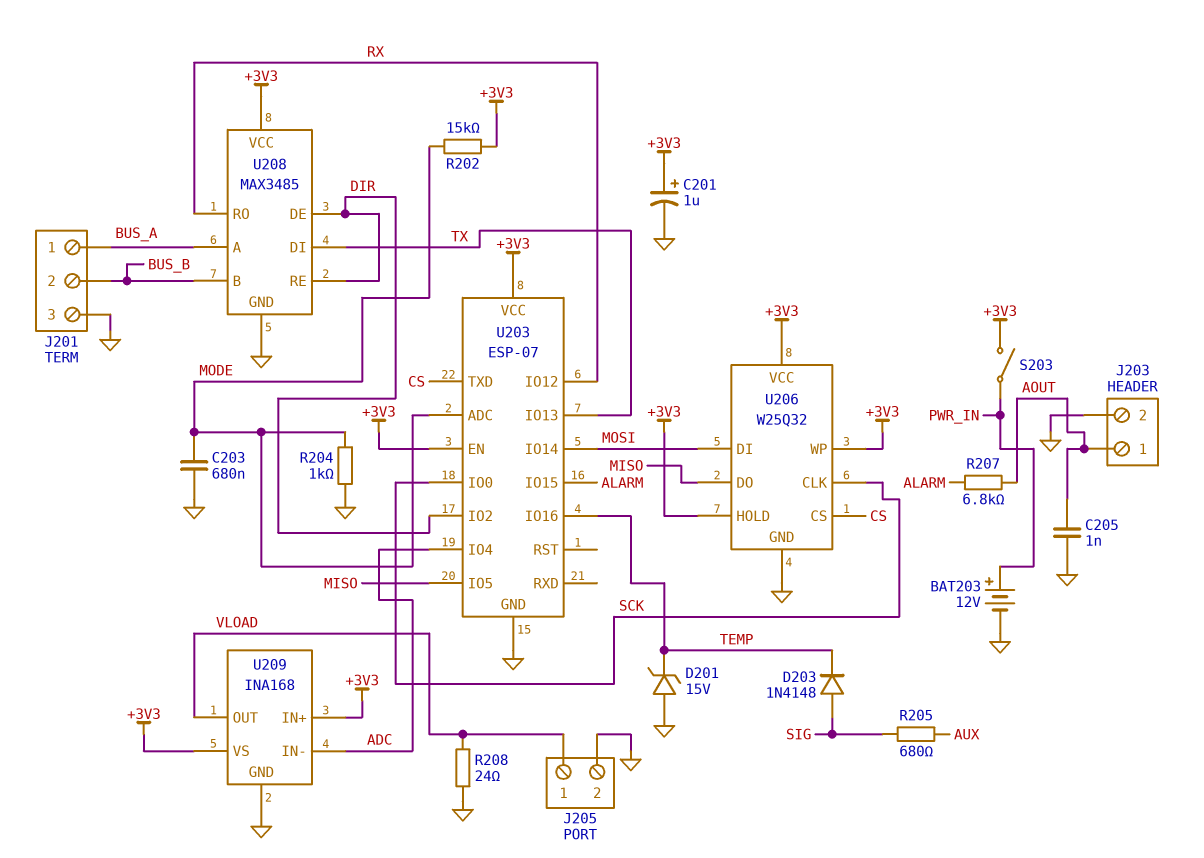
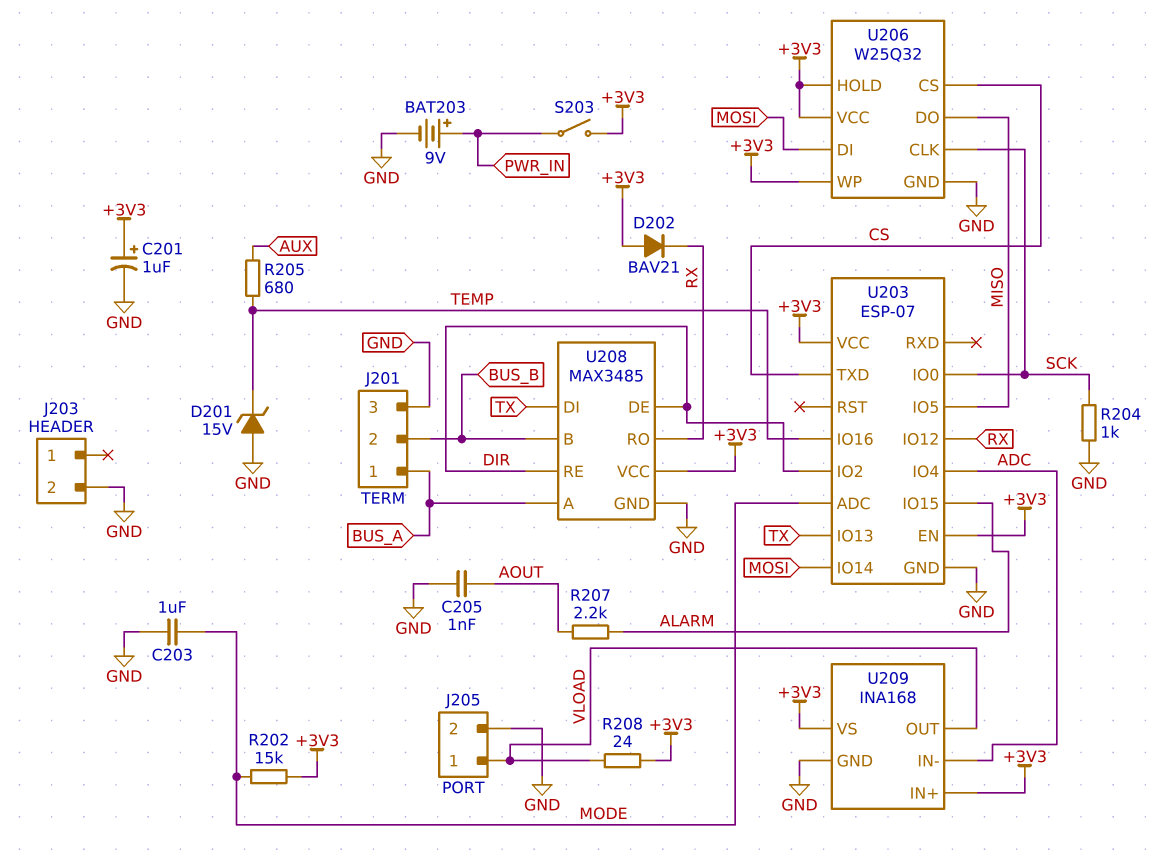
BAT203: 12V (plus PWR_IN, minus GND) -> 9V (plus PWR_IN, minus GND)
C203: 680nF (GND, MODE) -> 1uF (GND, MODE)
D202: none -> diode BAV21 (A +3V3, K RX)
D203: diode 1N4148 (A SIG, K TEMP) -> none
J203 pin 1: AOUT -> none
R204: 1k (GND, MODE) -> 1k (GND, SCK)
R205: 680 (AUX, SIG) -> 680 (AUX, TEMP)
R207: 6.8k (ALARM, AOUT) -> 2.2k (ALARM, AOUT)
R208: 24 (GND, VLOAD) -> 24 (+3V3, VLOAD)

